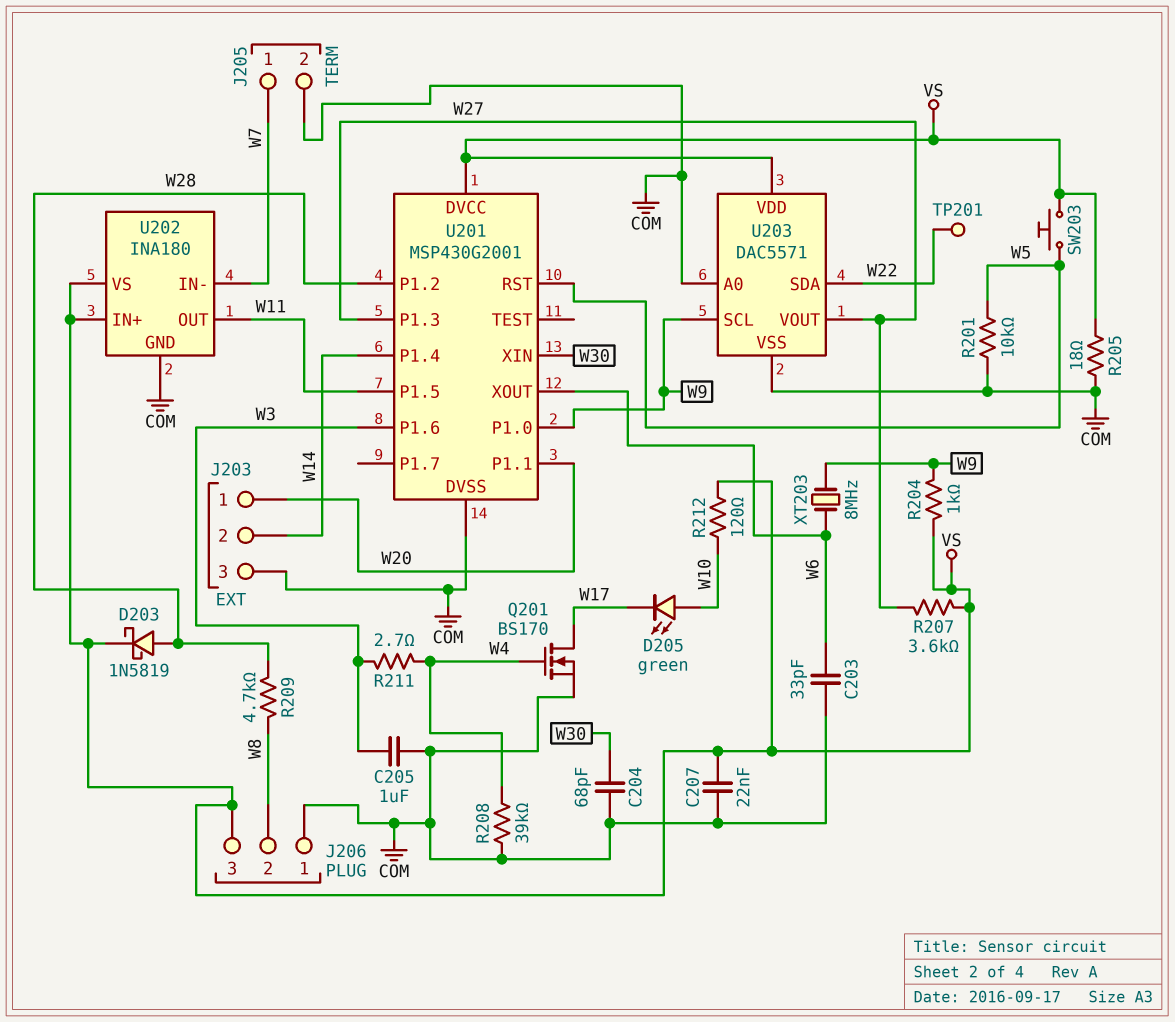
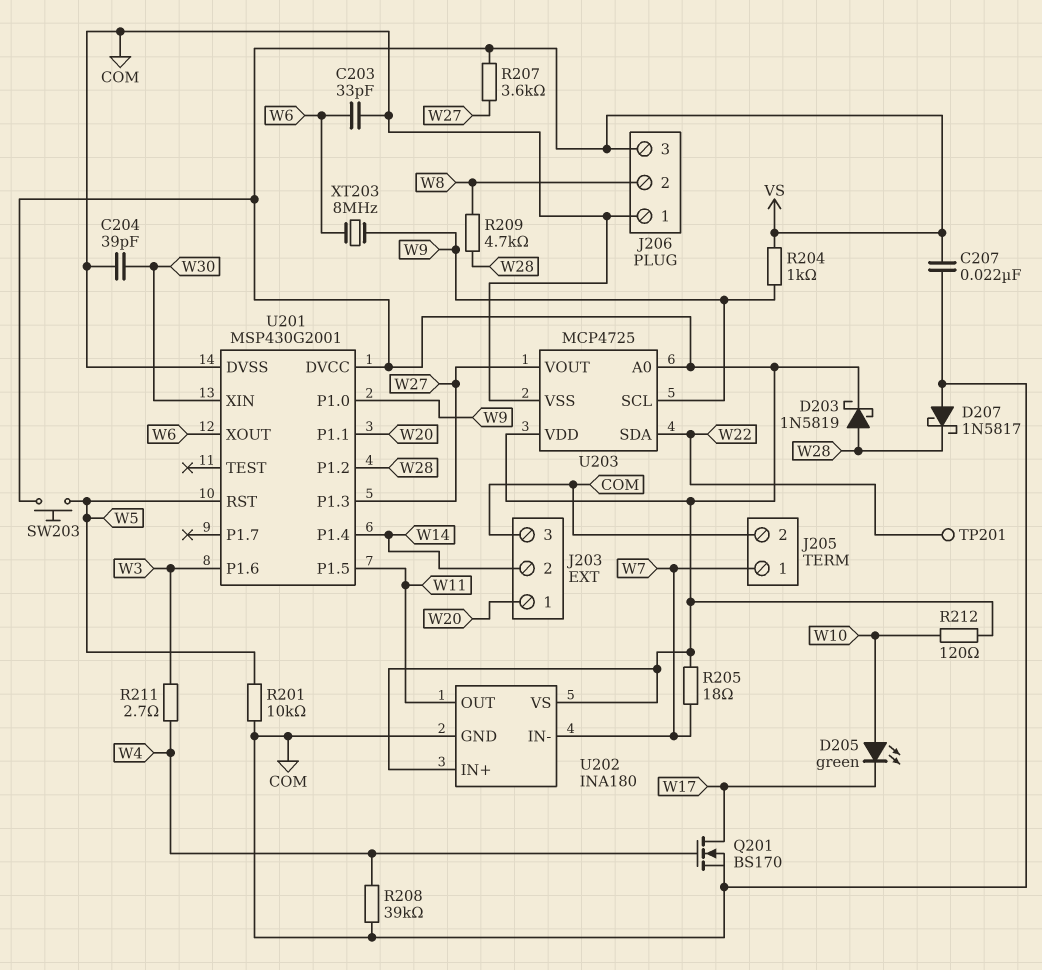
C204: 68pF (COM, W30) -> 39pF (COM, W30)
C205: 1uF (COM, W3) -> none
D207: none -> schottky 1N5817 (A COM, K W28)
R205: 18 (COM, VS) -> 18 (VS, W7)
U203: DAC5571 -> MCP4725
U203 pin A0: COM -> VS

